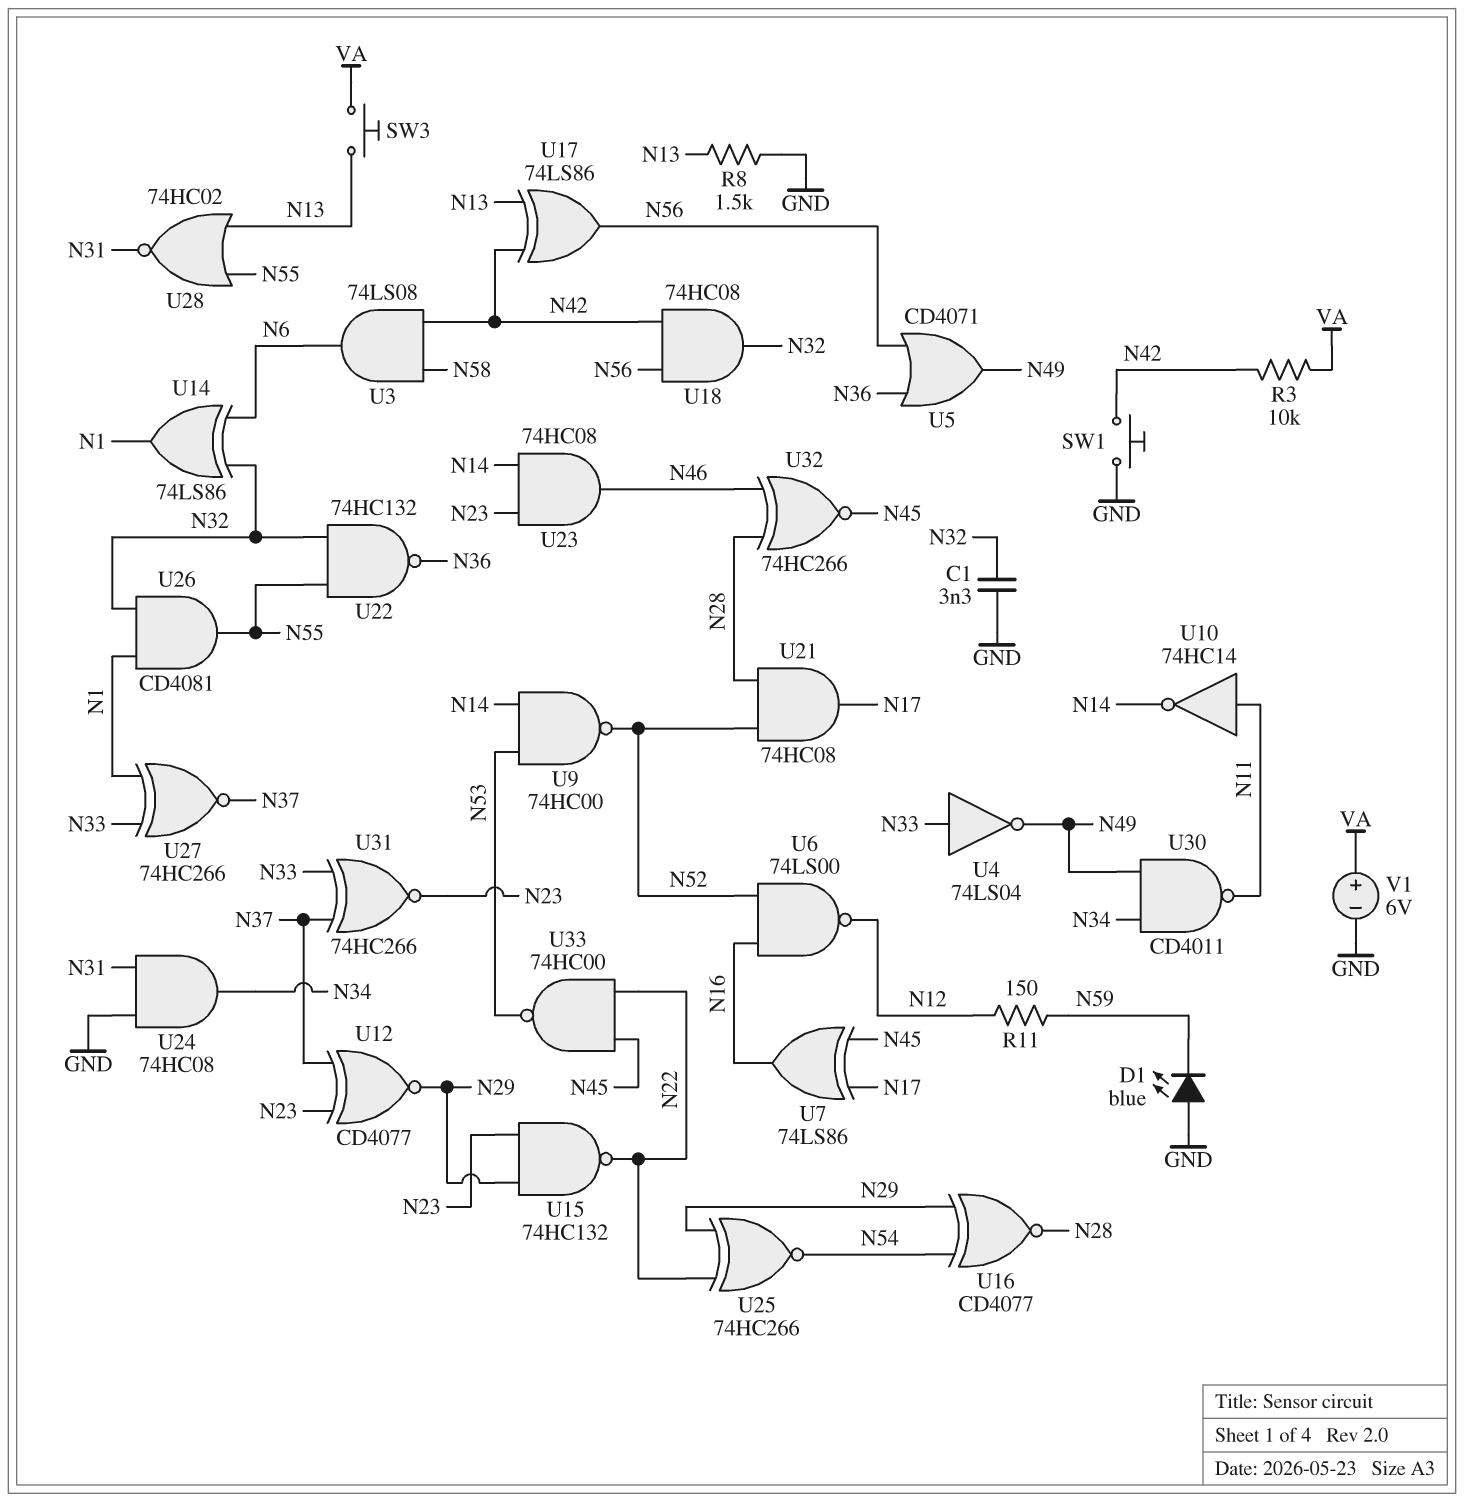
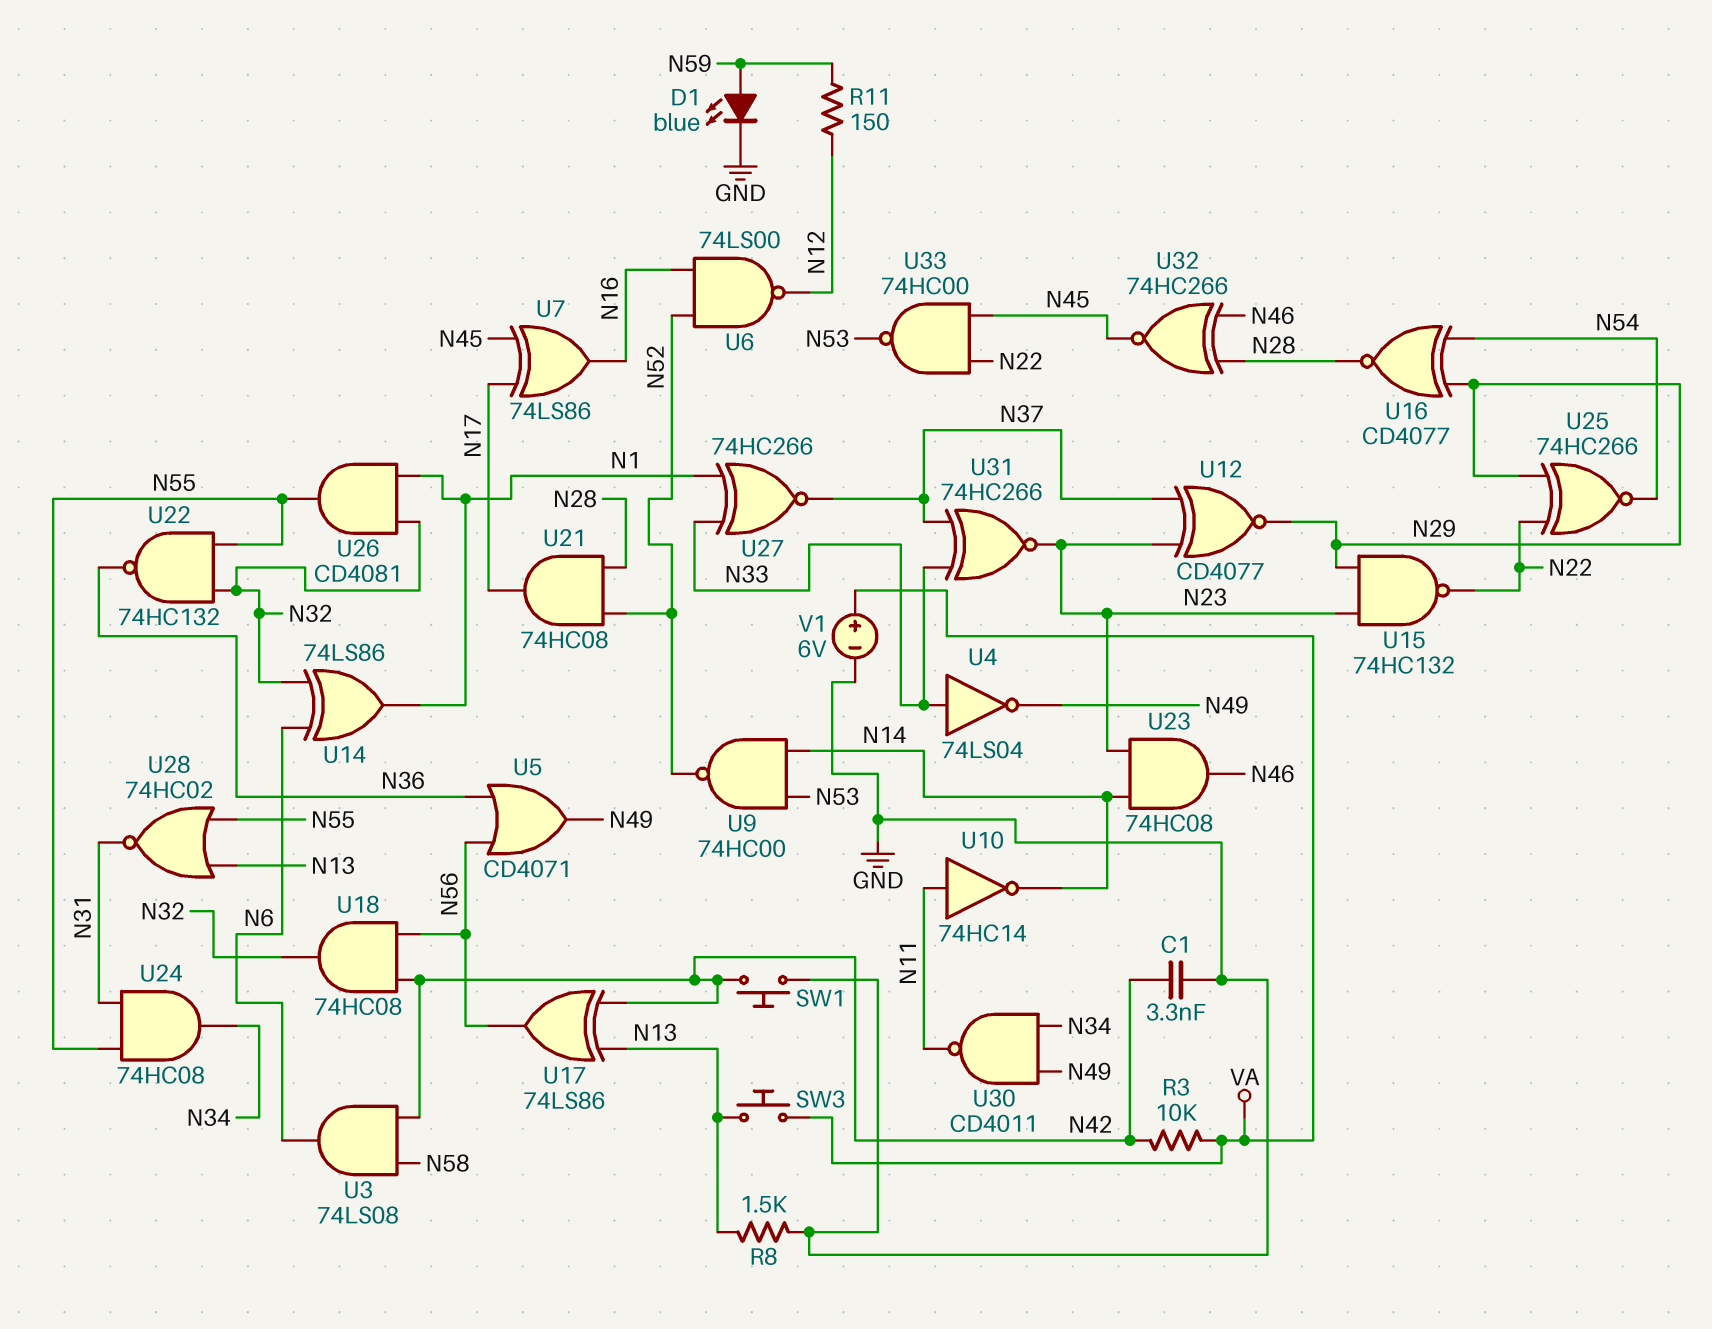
C1: 3.3nF (GND, N32) -> 3.3nF (GND, N42)
D1: LED blue (A GND, K N59) -> LED blue (A N59, K GND)
U24: AND 74HC08 (in GND, in N31, out N34) -> AND 74HC08 (in N31, in N55, out N34)

